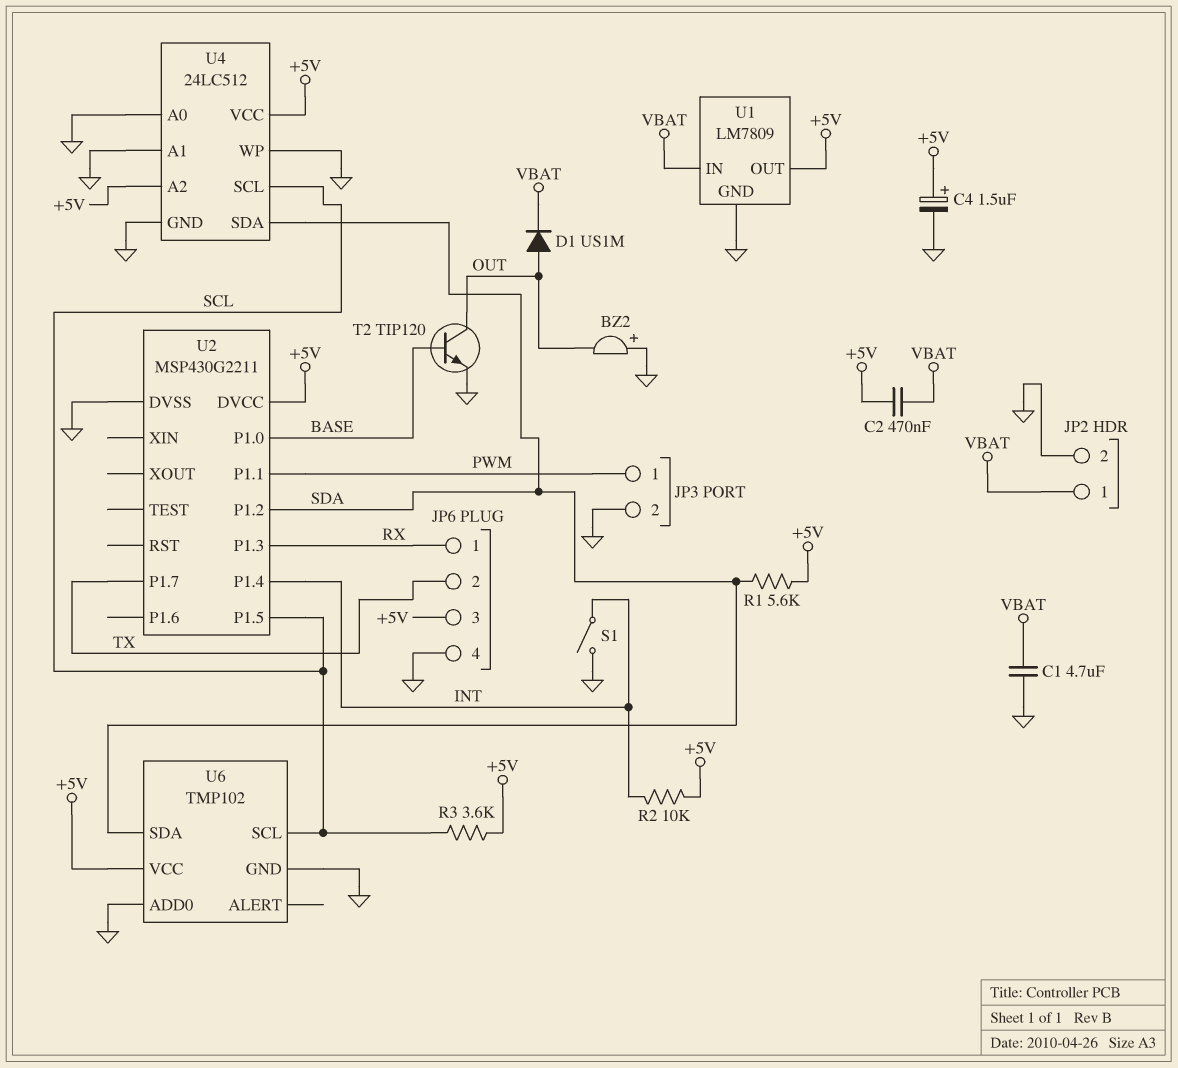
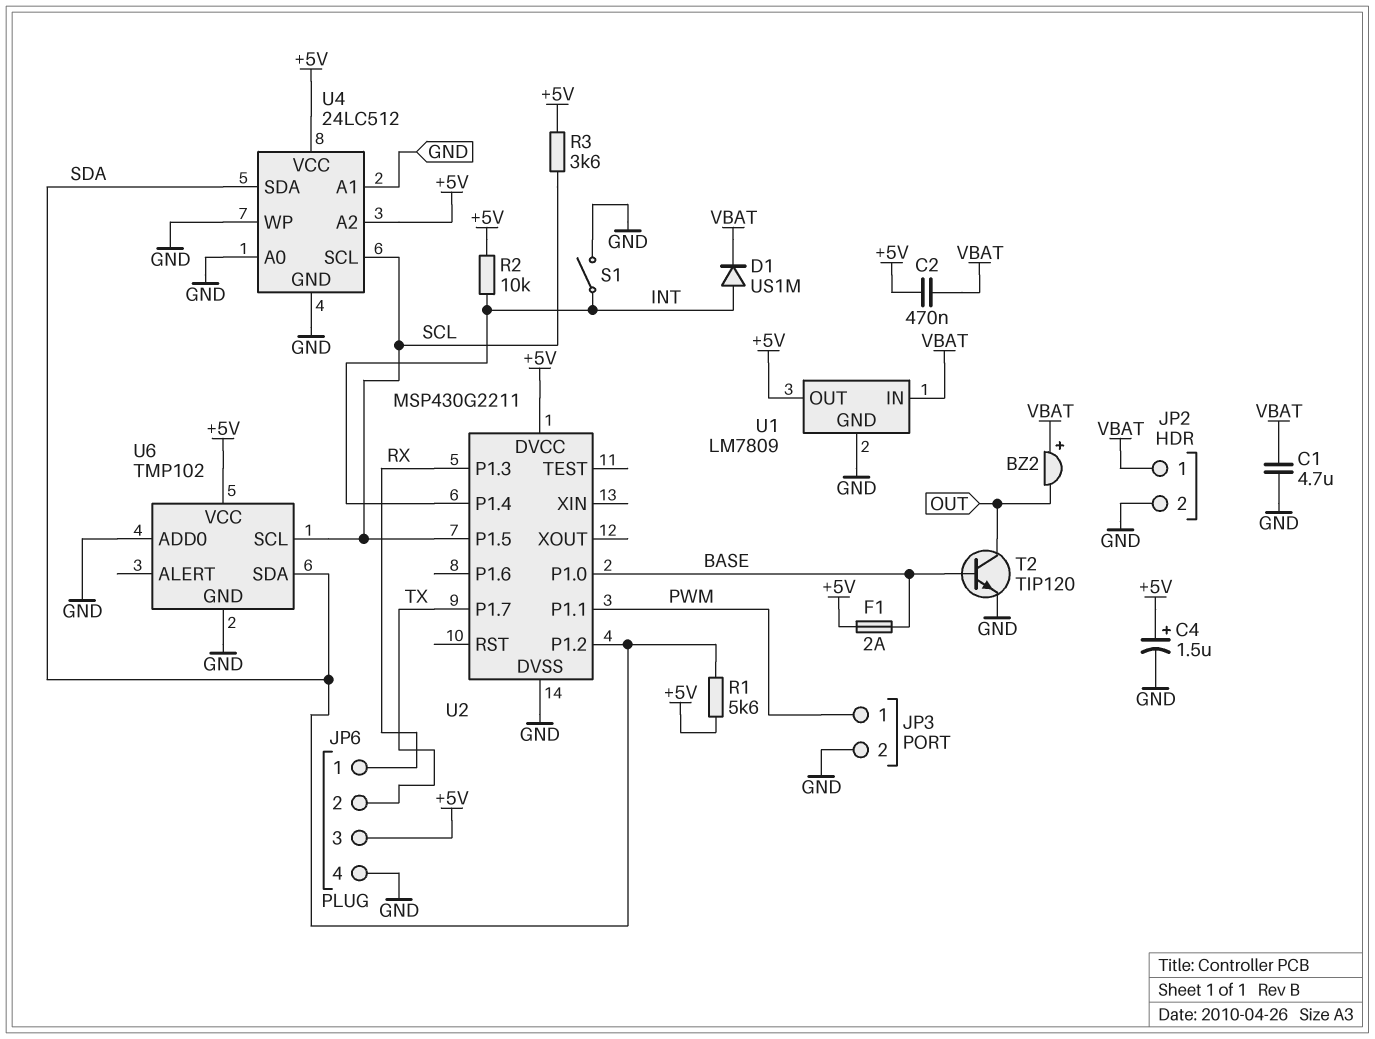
BZ2: buzzer (plus GND, minus OUT) -> buzzer (plus VBAT, minus OUT)
D1: diode US1M (A OUT, K VBAT) -> diode US1M (A INT, K VBAT)
F1: none -> 2A (+5V, BASE)

